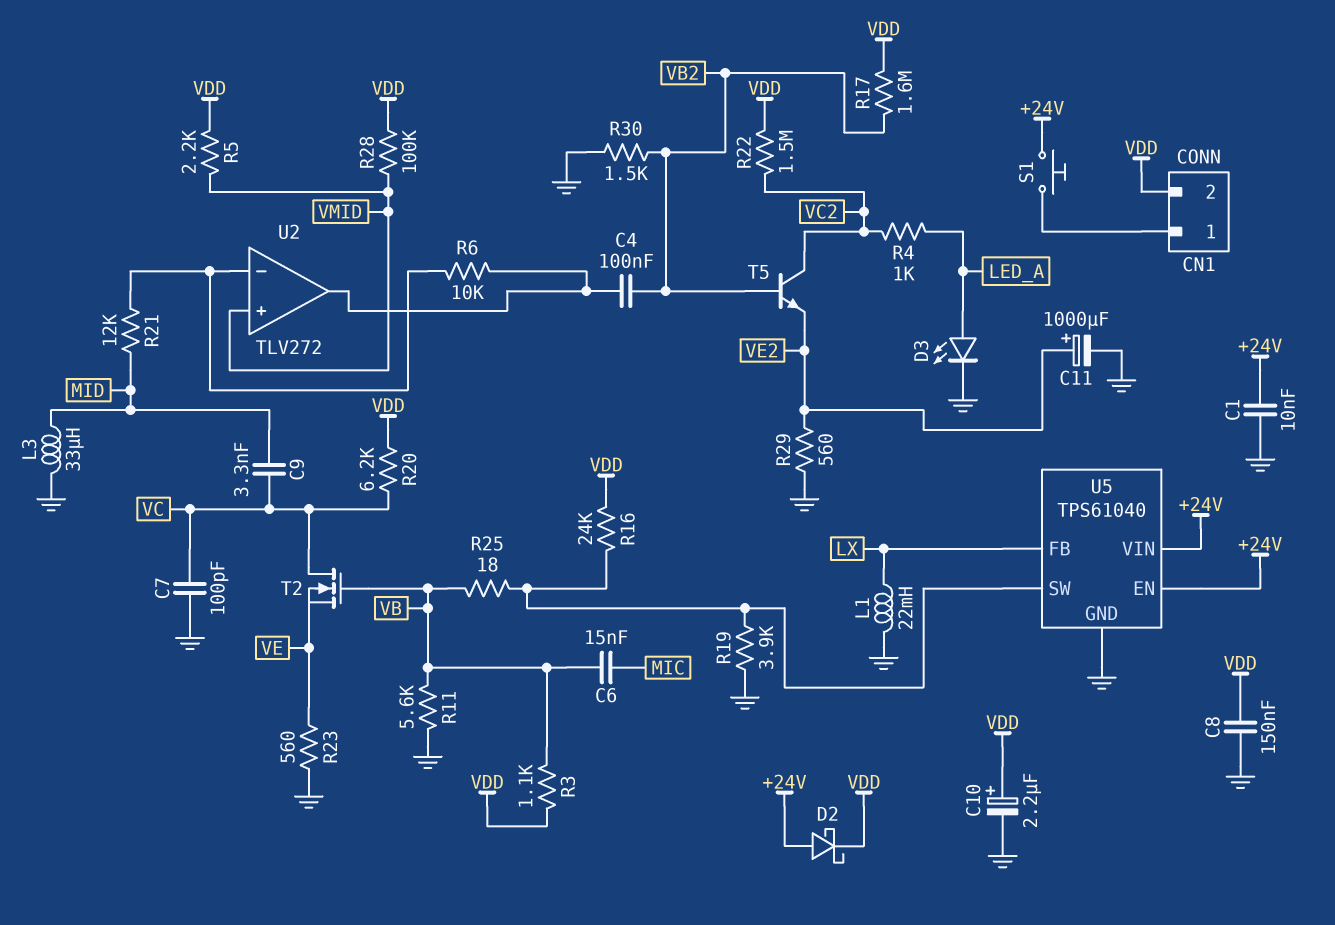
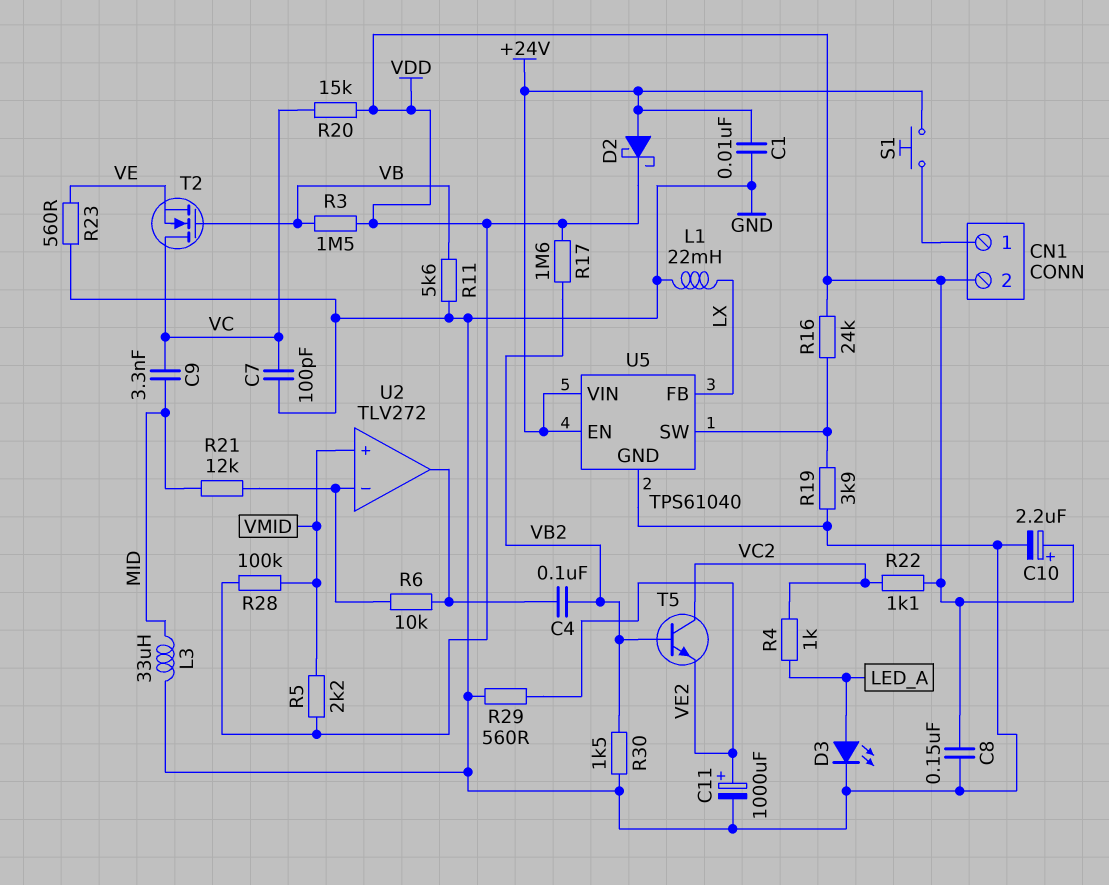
C6: 15nF (MIC, VB) -> none
R3: 1.1k (VB, VDD) -> 1.5M (VB, VDD)
R20: 6.2k (VC, VDD) -> 15k (VC, VDD)
R22: 1.5M (VC2, VDD) -> 1.1k (VC2, VDD)
R25: 18 (U5/SW, VB) -> none

